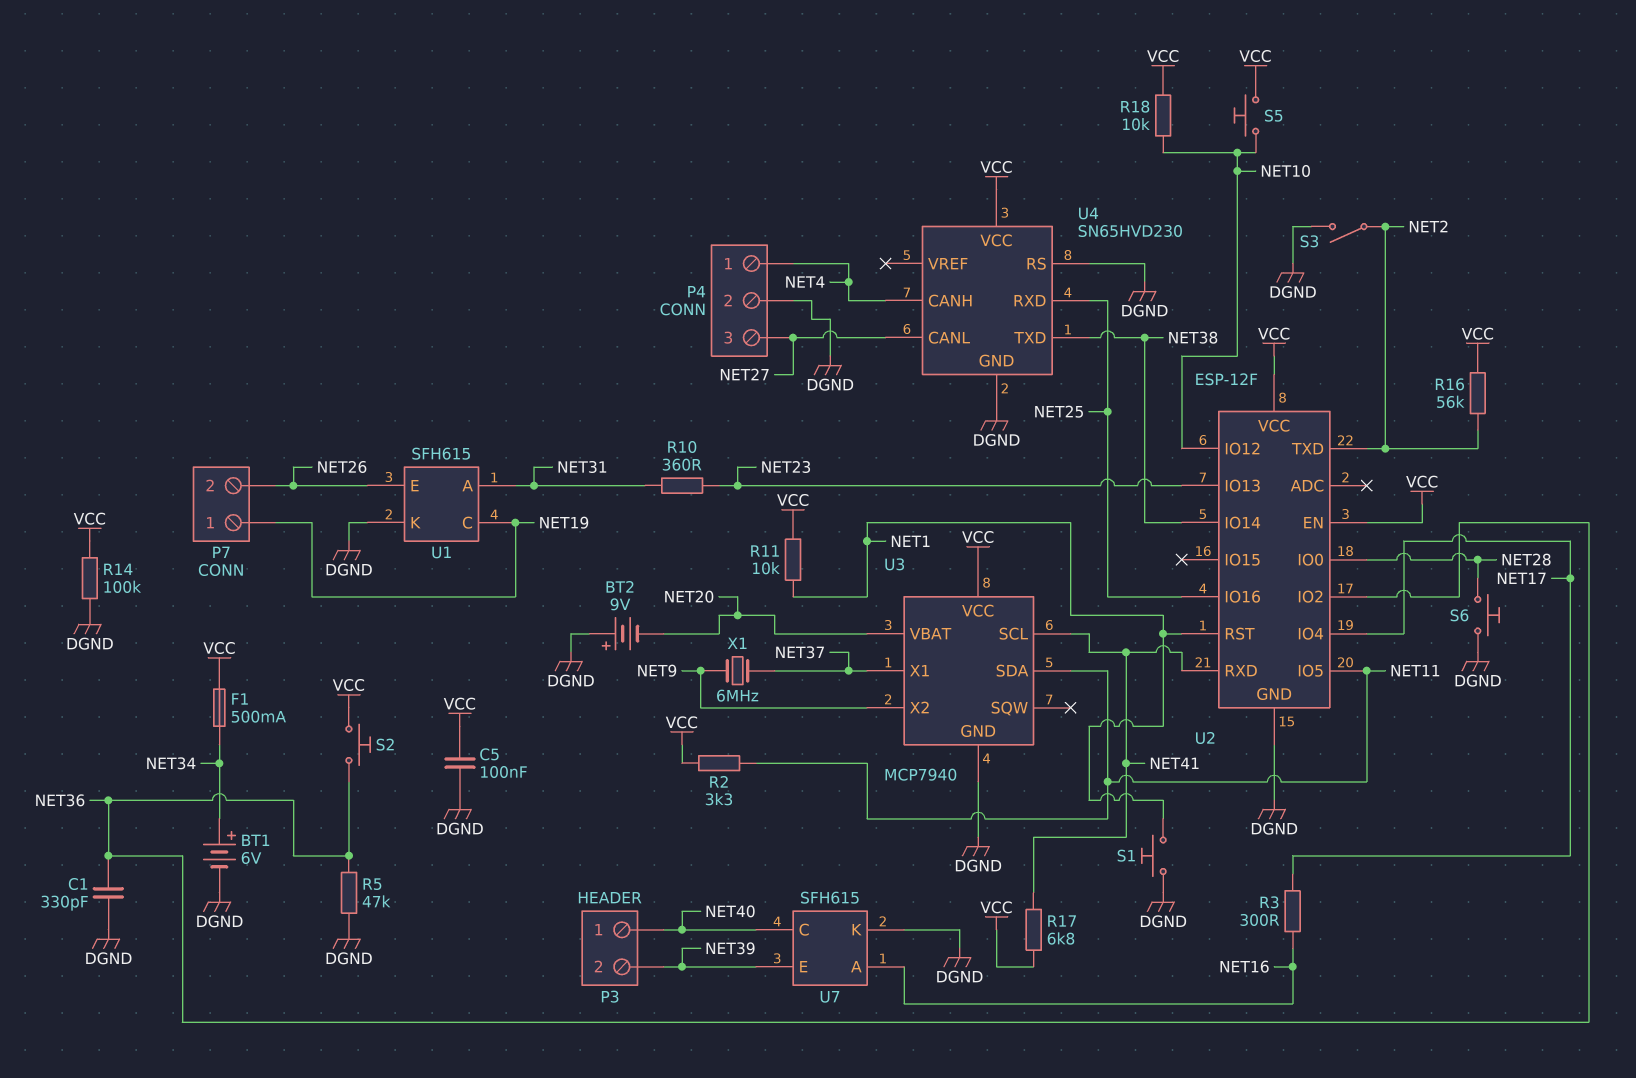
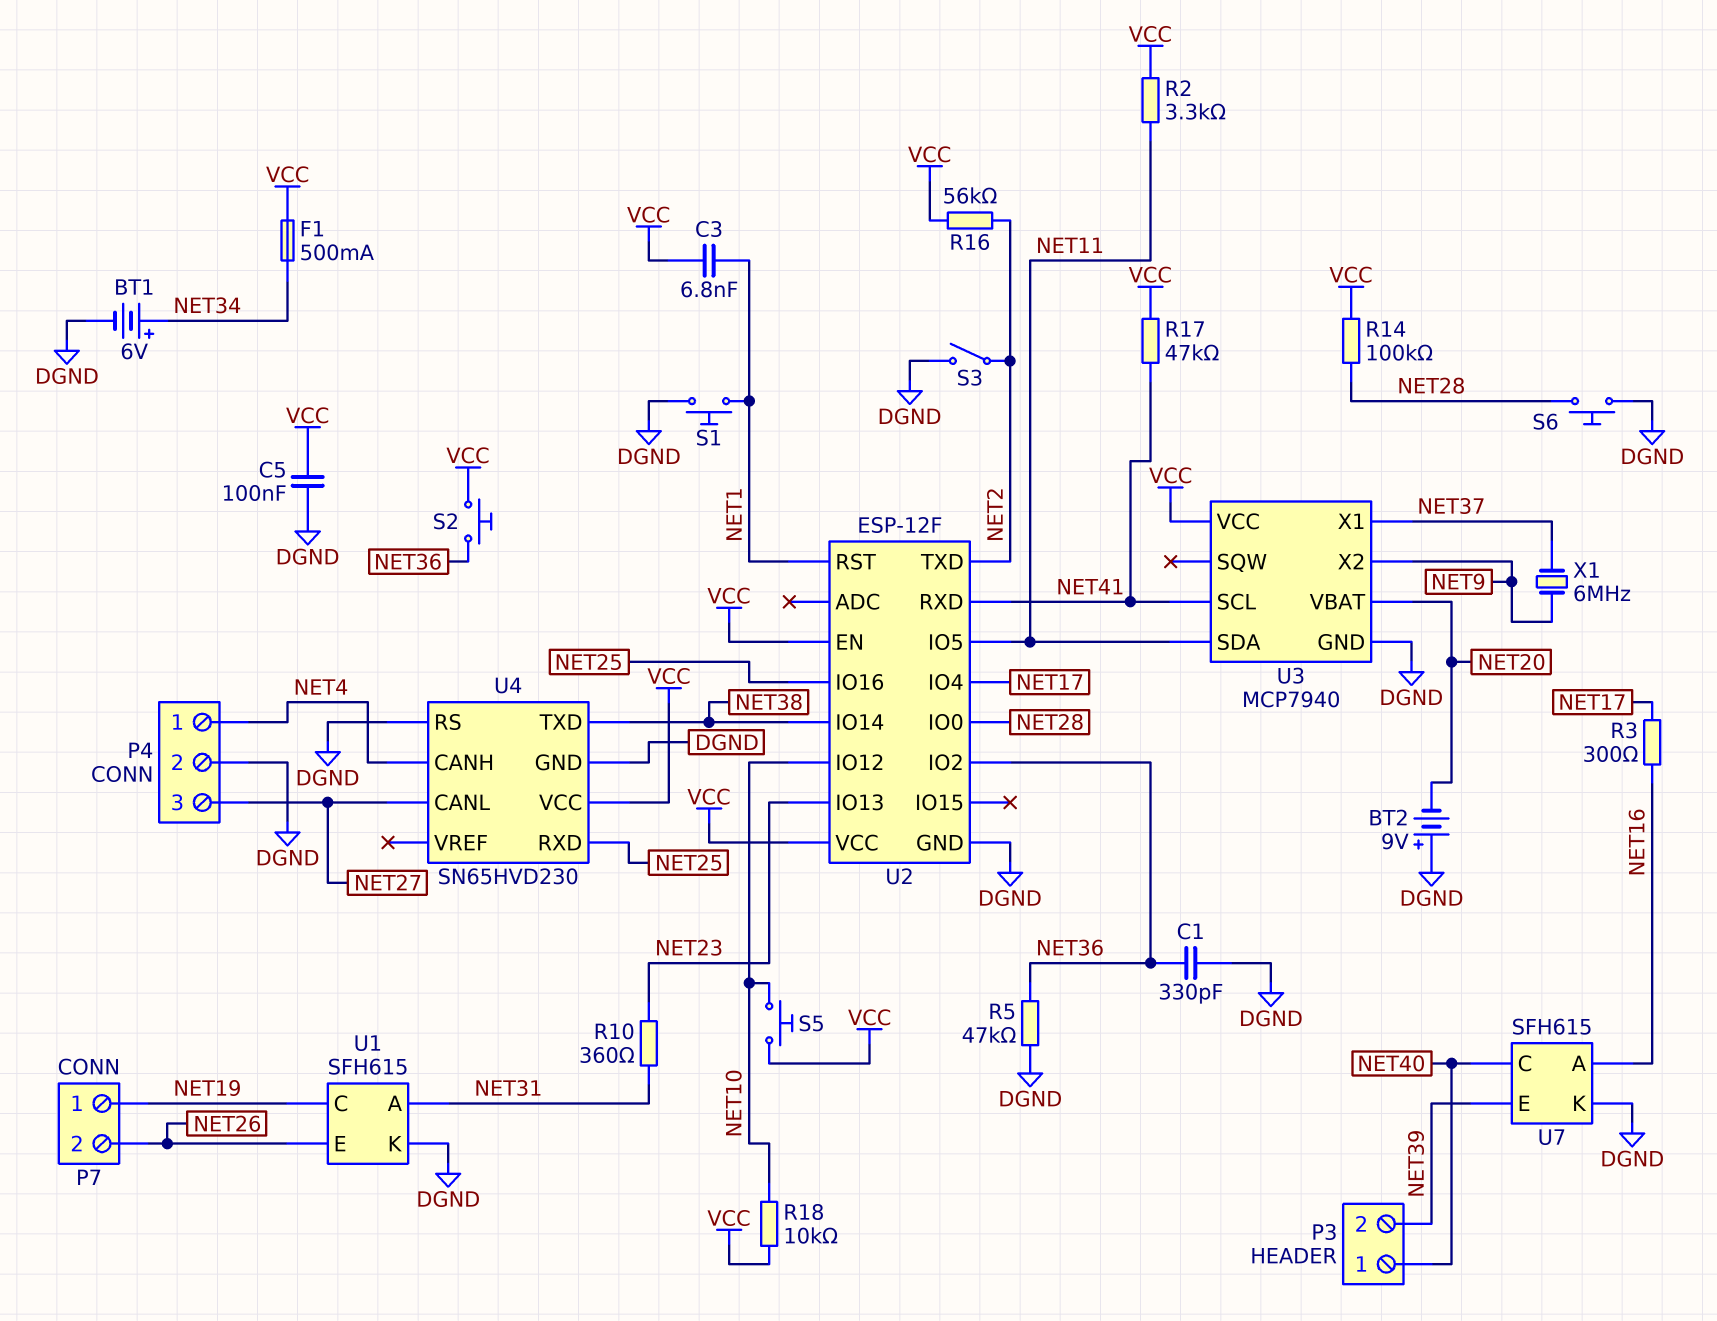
C3: none -> 6.8nF (NET1, VCC)
R11: 10k (NET1, VCC) -> none
R14: 100k (DGND, VCC) -> 100k (NET28, VCC)
R17: 6.8k (NET41, VCC) -> 47k (NET41, VCC)

